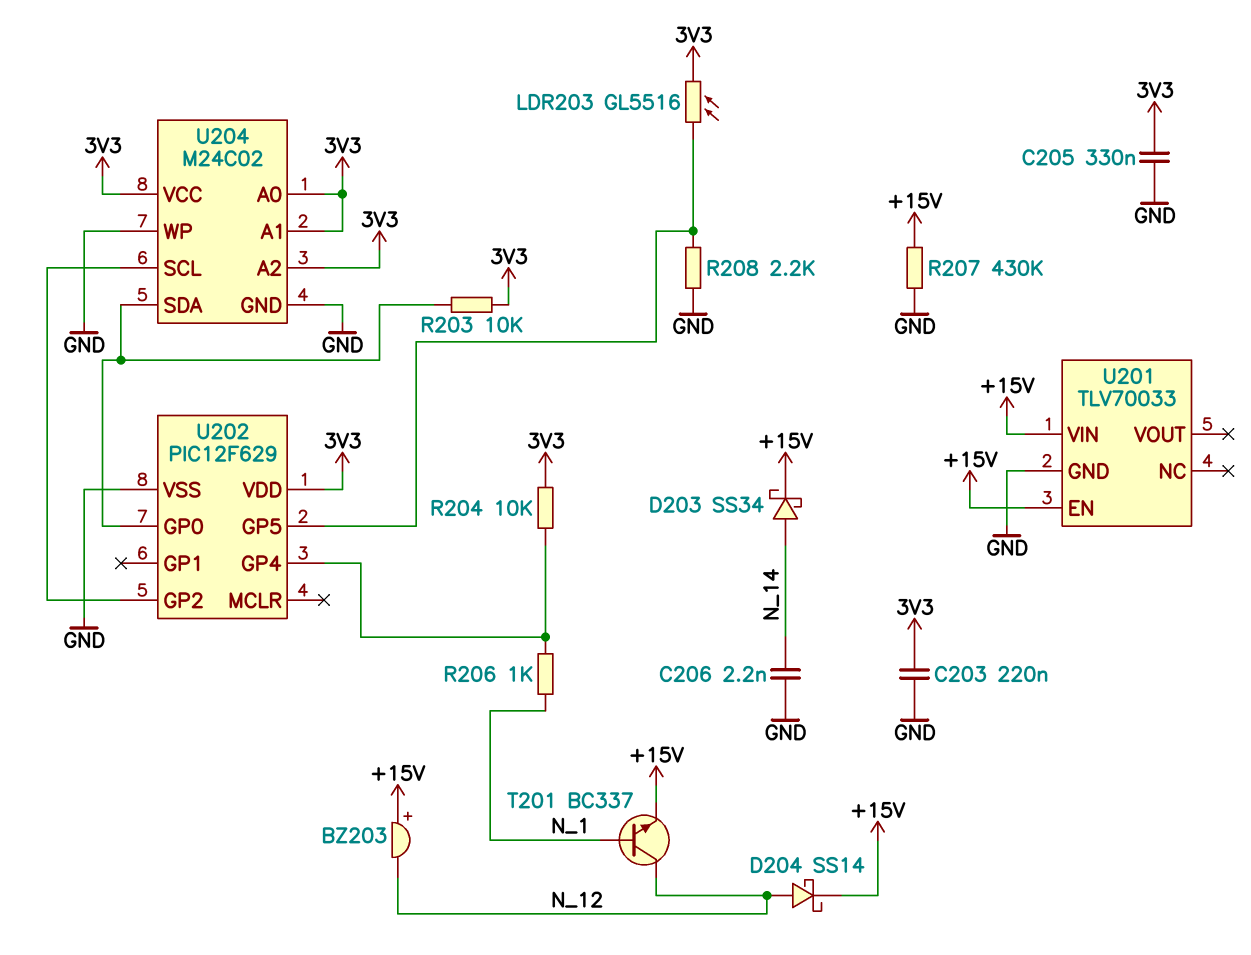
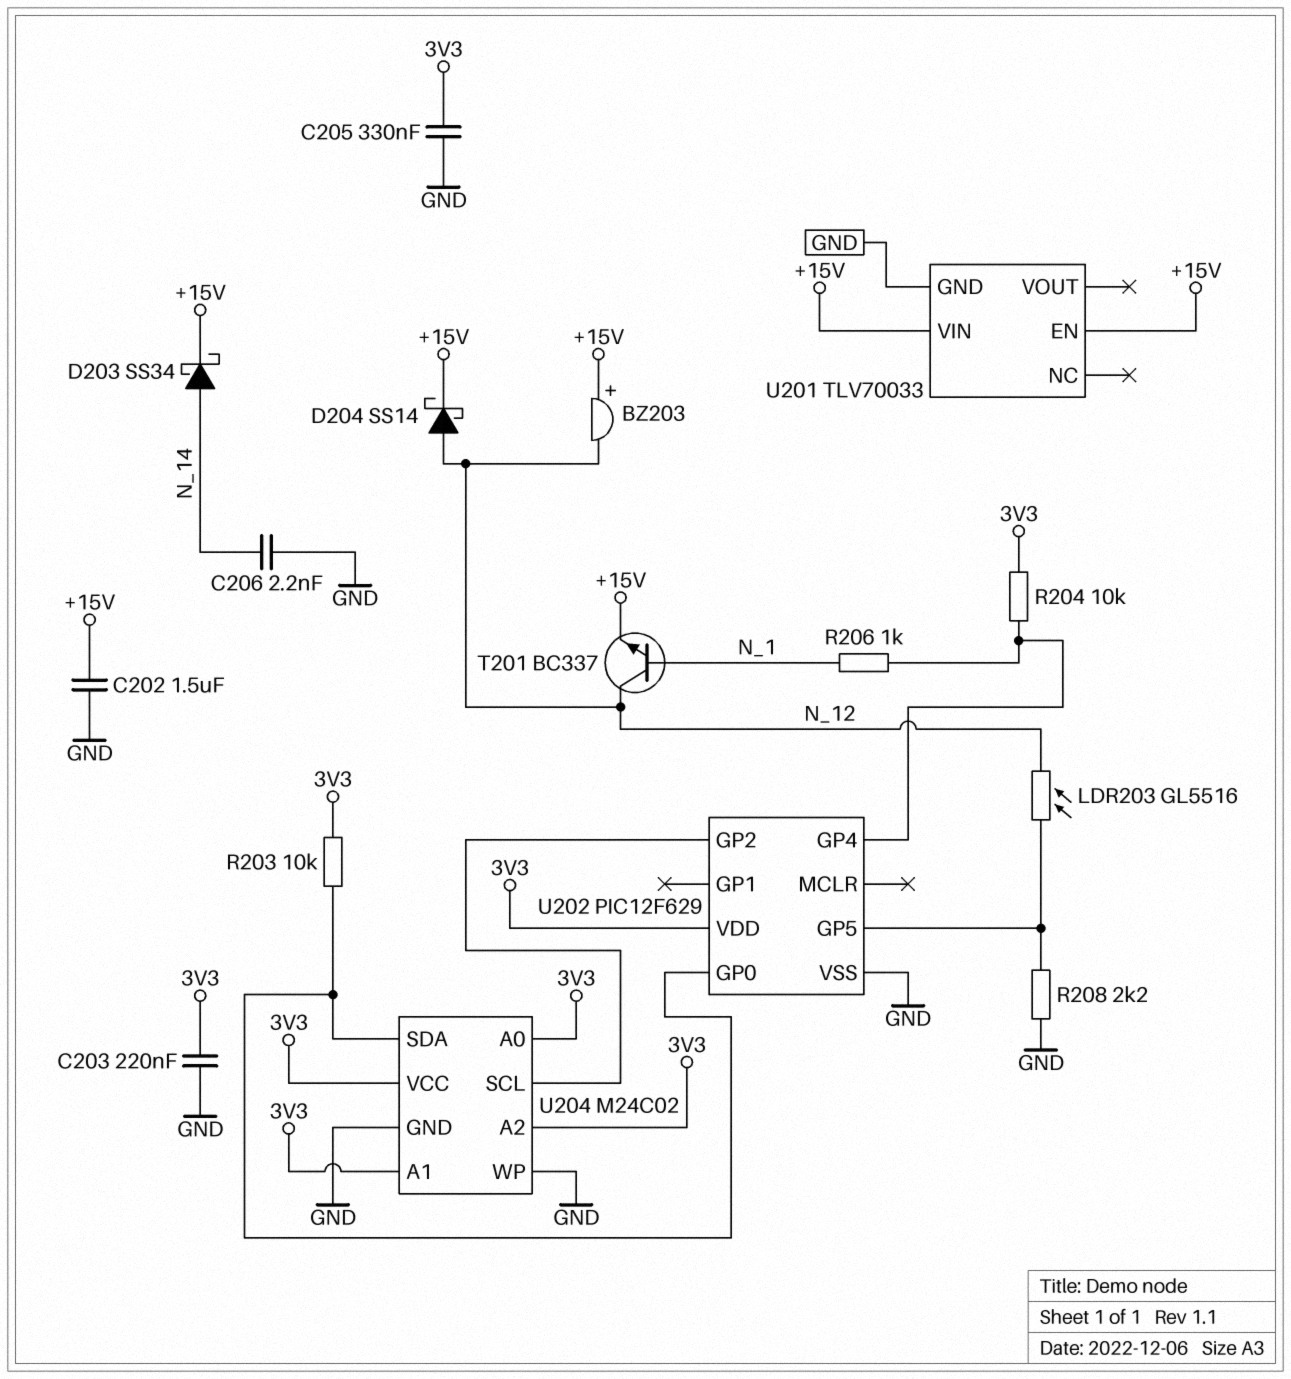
C202: none -> 1.5uF (+15V, GND)
LDR203: GL5516 (3V3, U202/GP5) -> GL5516 (N_12, U202/GP5)
R207: 430k (+15V, GND) -> none

